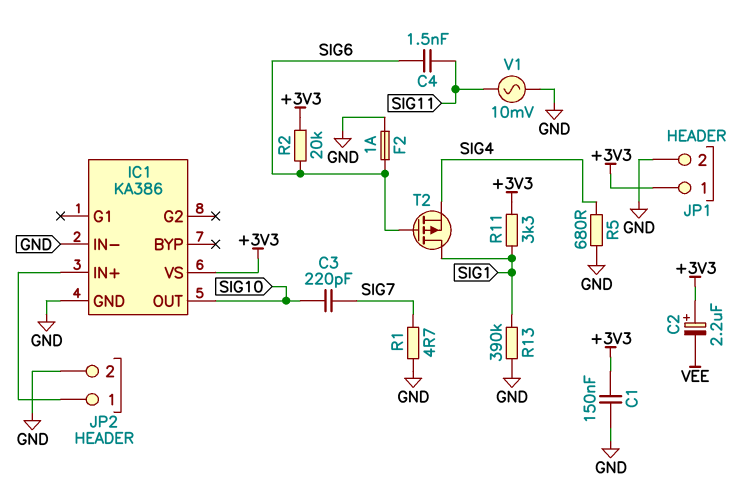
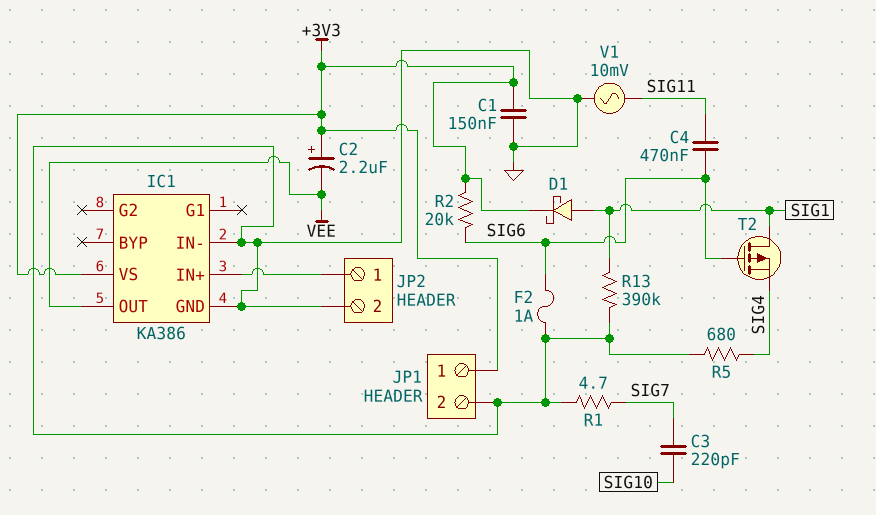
C4: 1.5nF (SIG6, SIG11) -> 470nF (SIG6, SIG11)
D1: none -> schottky (A SIG1, K +3V3)
IC1 pin OUT: SIG10 -> VEE
R11: 3.3k (+3V3, SIG1) -> none

